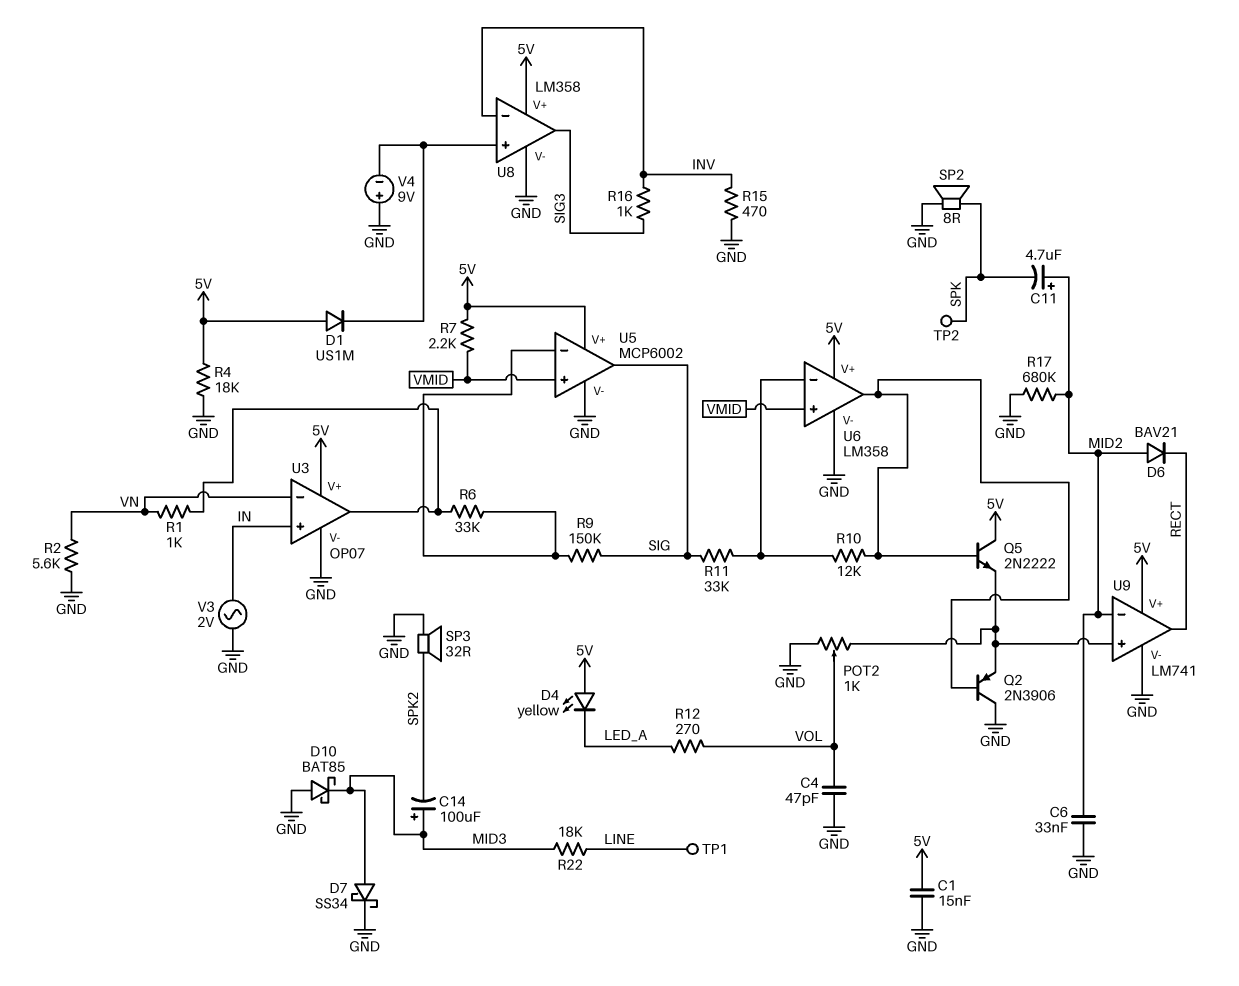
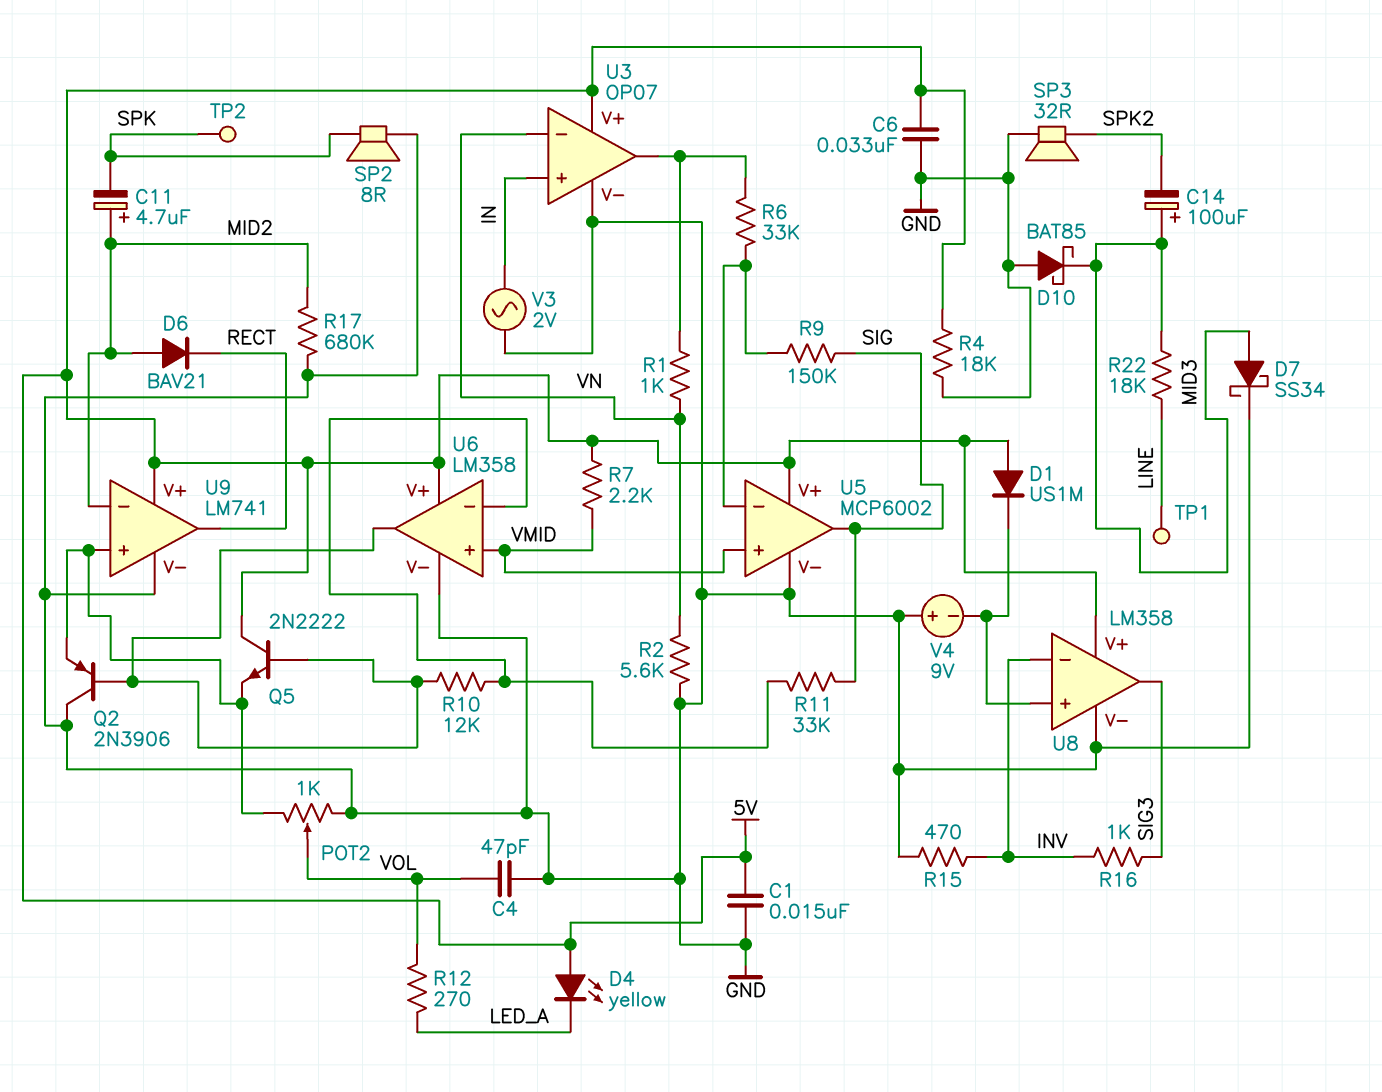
C6: 33nF (GND, MID2) -> 33nF (5V, GND)

